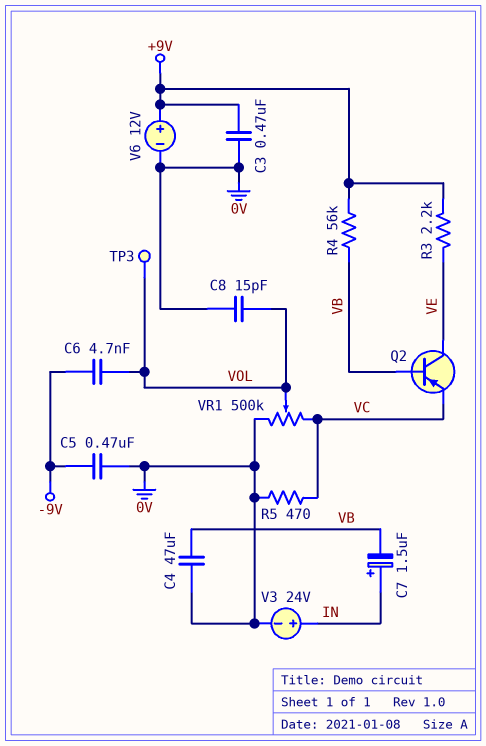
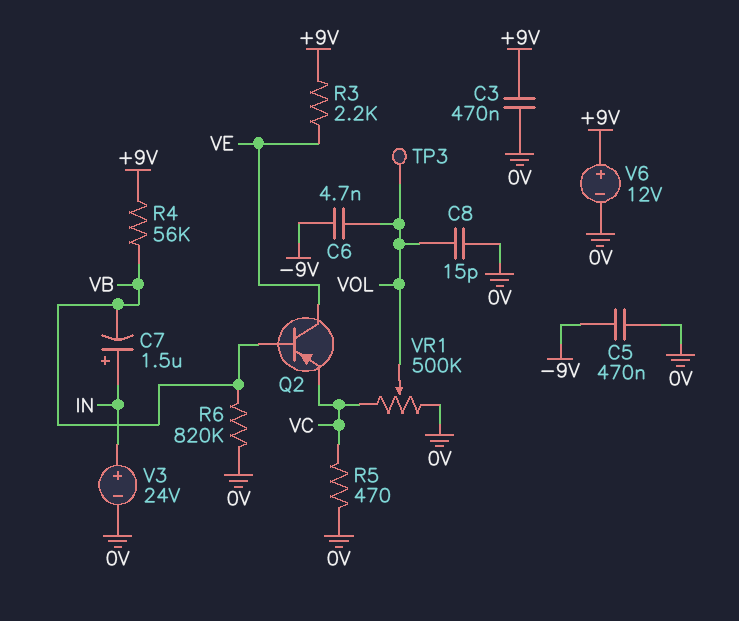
C4: 47uF (0V, VB) -> none
R6: none -> 820k (0V, VB)

